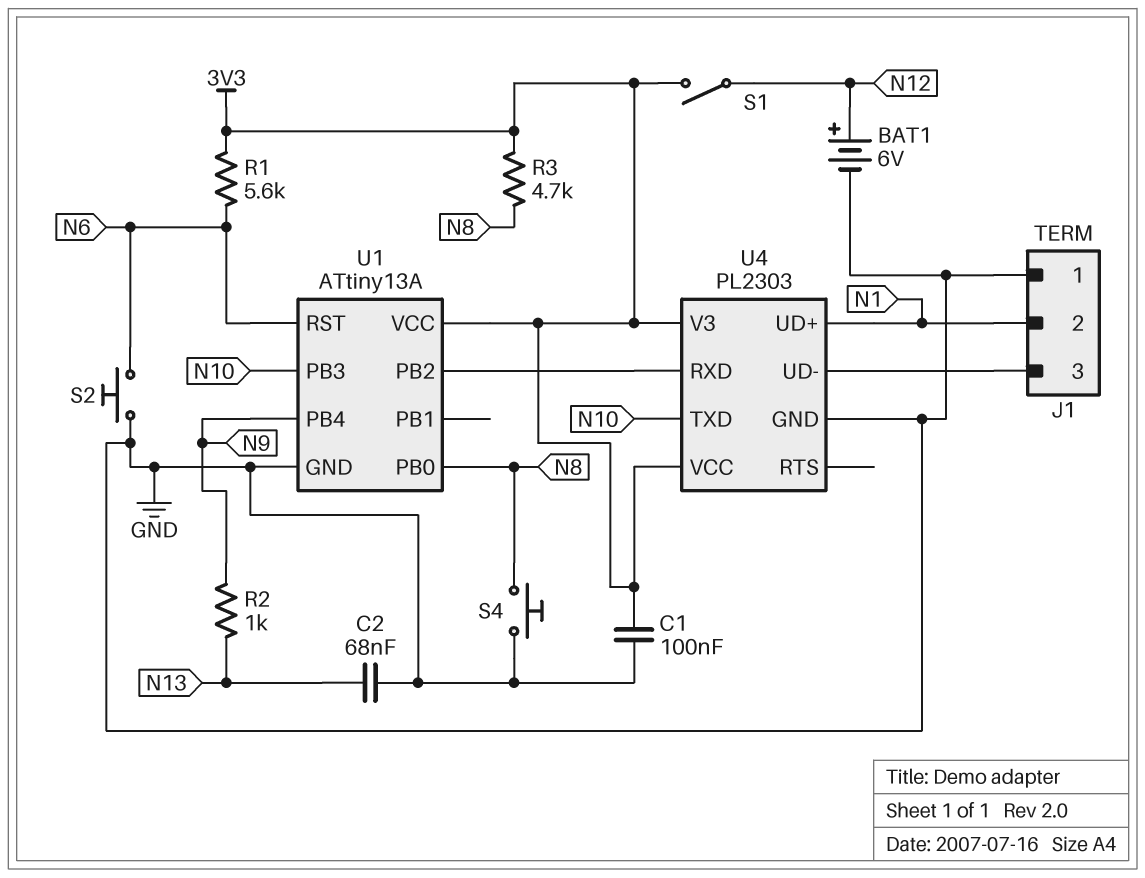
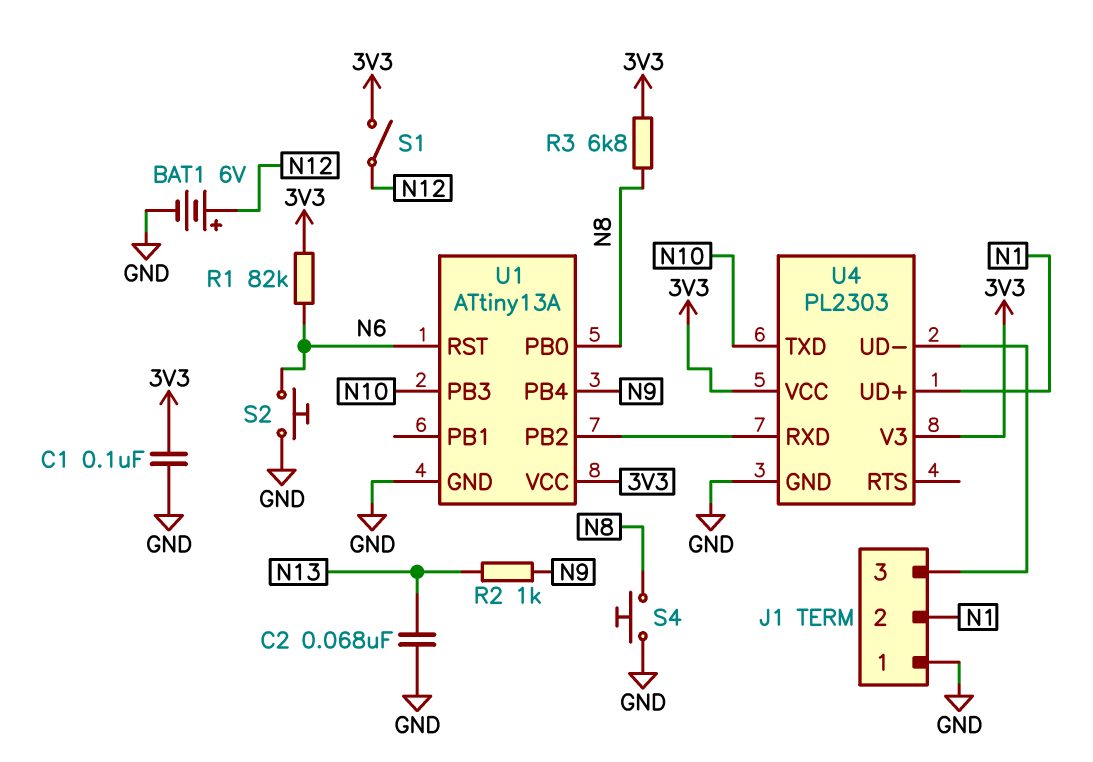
R1: 5.6k (3V3, N6) -> 82k (3V3, N6)
R3: 4.7k (3V3, N8) -> 6.8k (3V3, N8)

